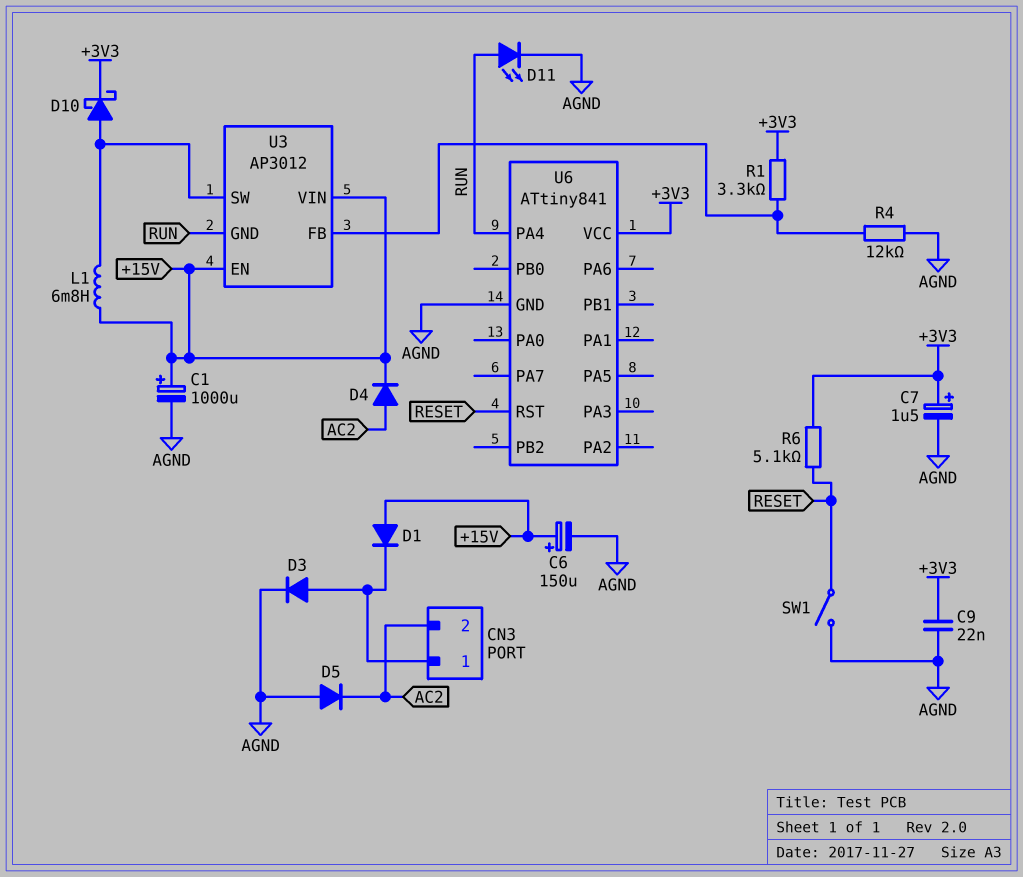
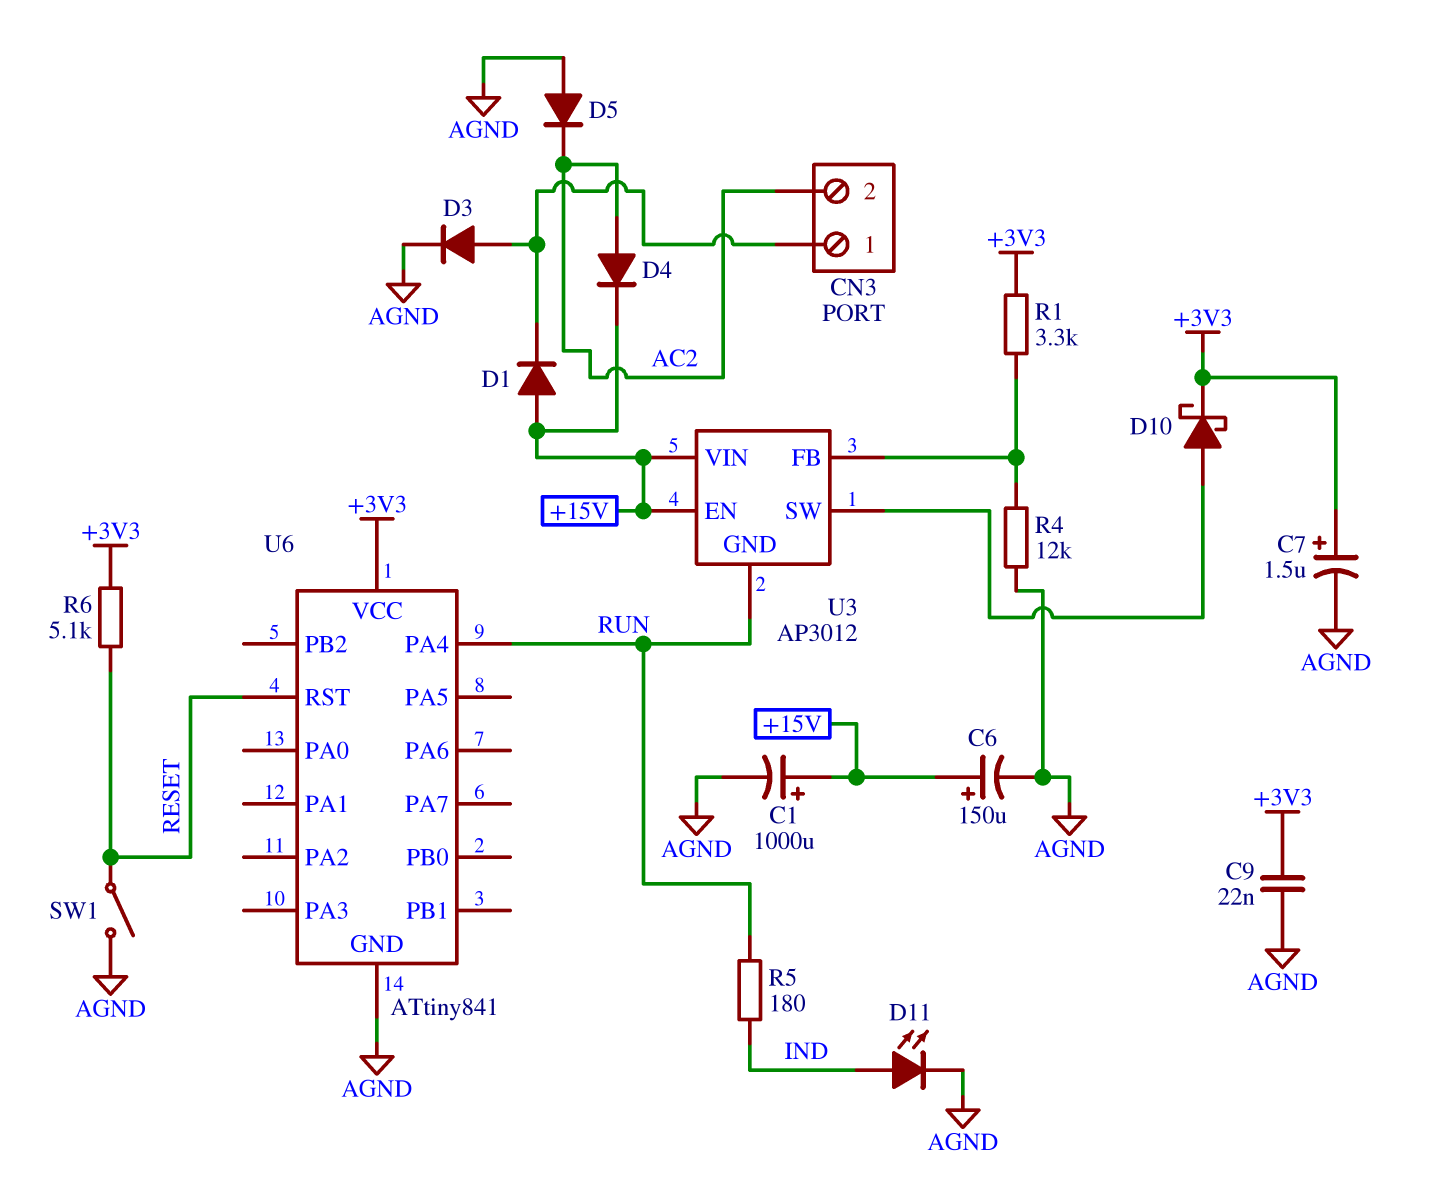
D11: LED (A RUN, K AGND) -> LED (A IND, K AGND)
L1: 6.8mH (+15V, U3/SW) -> none
R5: none -> 180 (IND, RUN)

